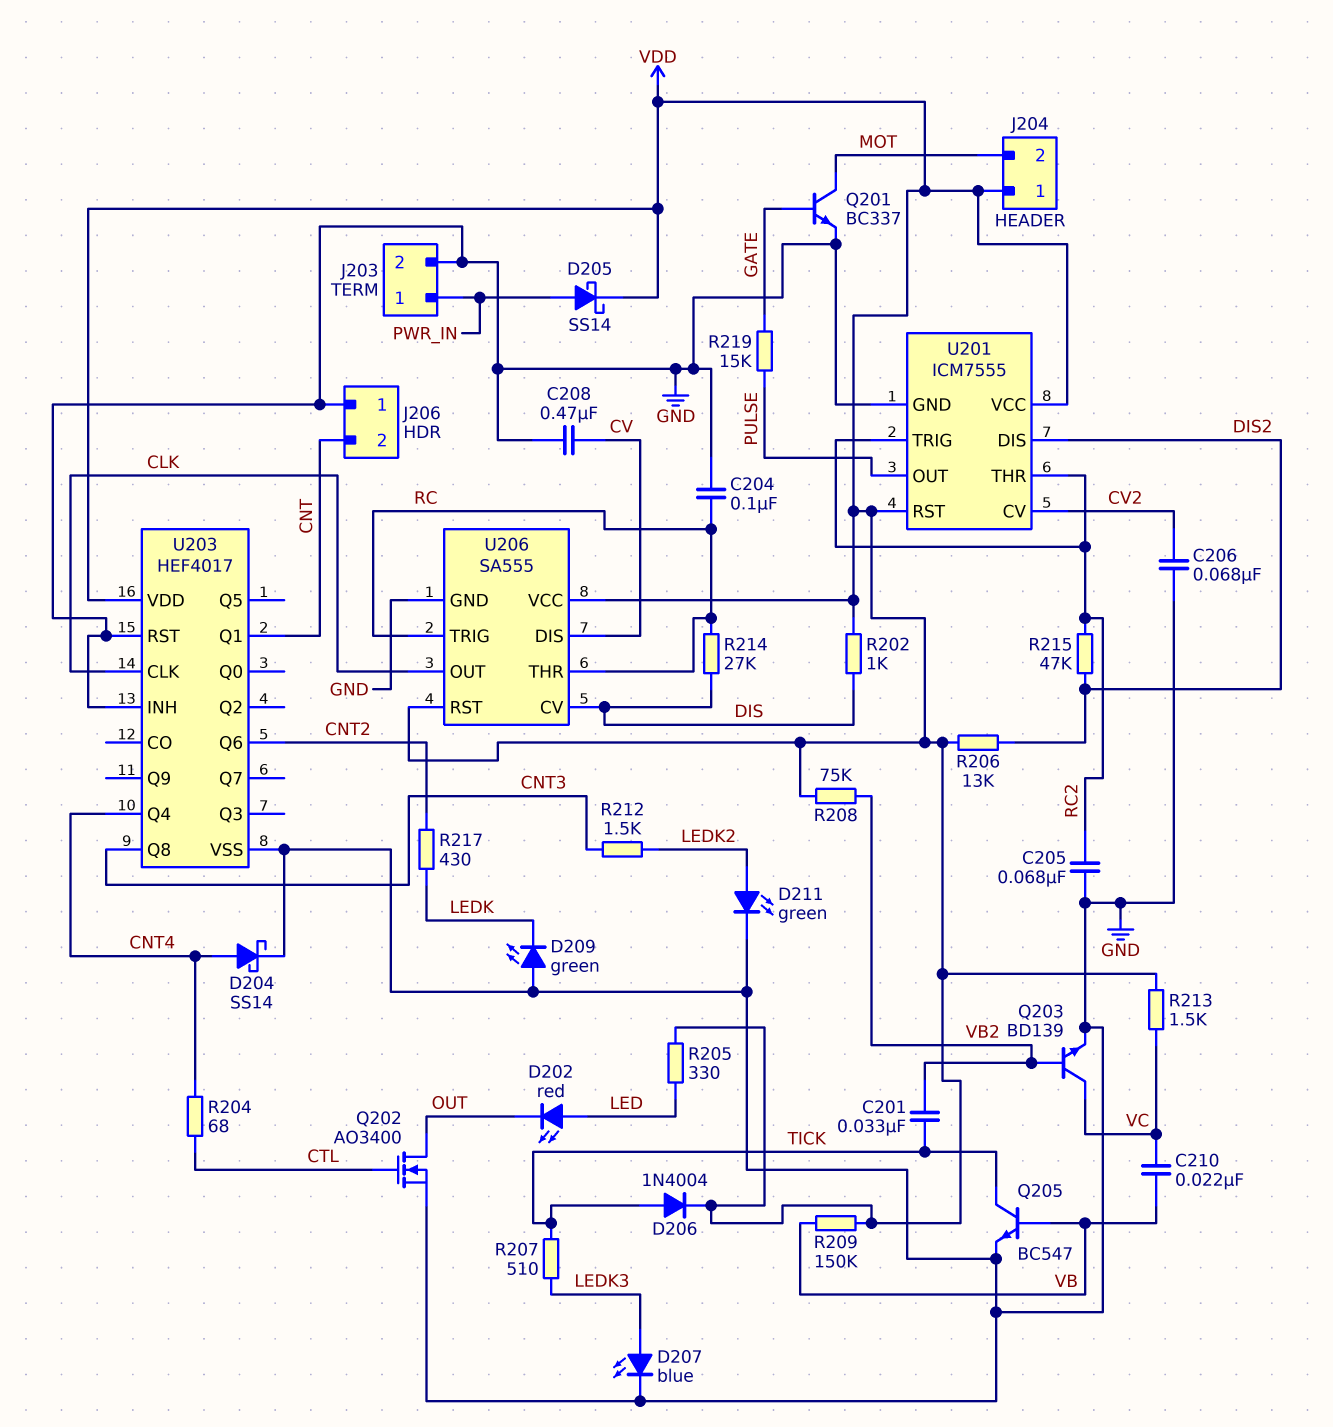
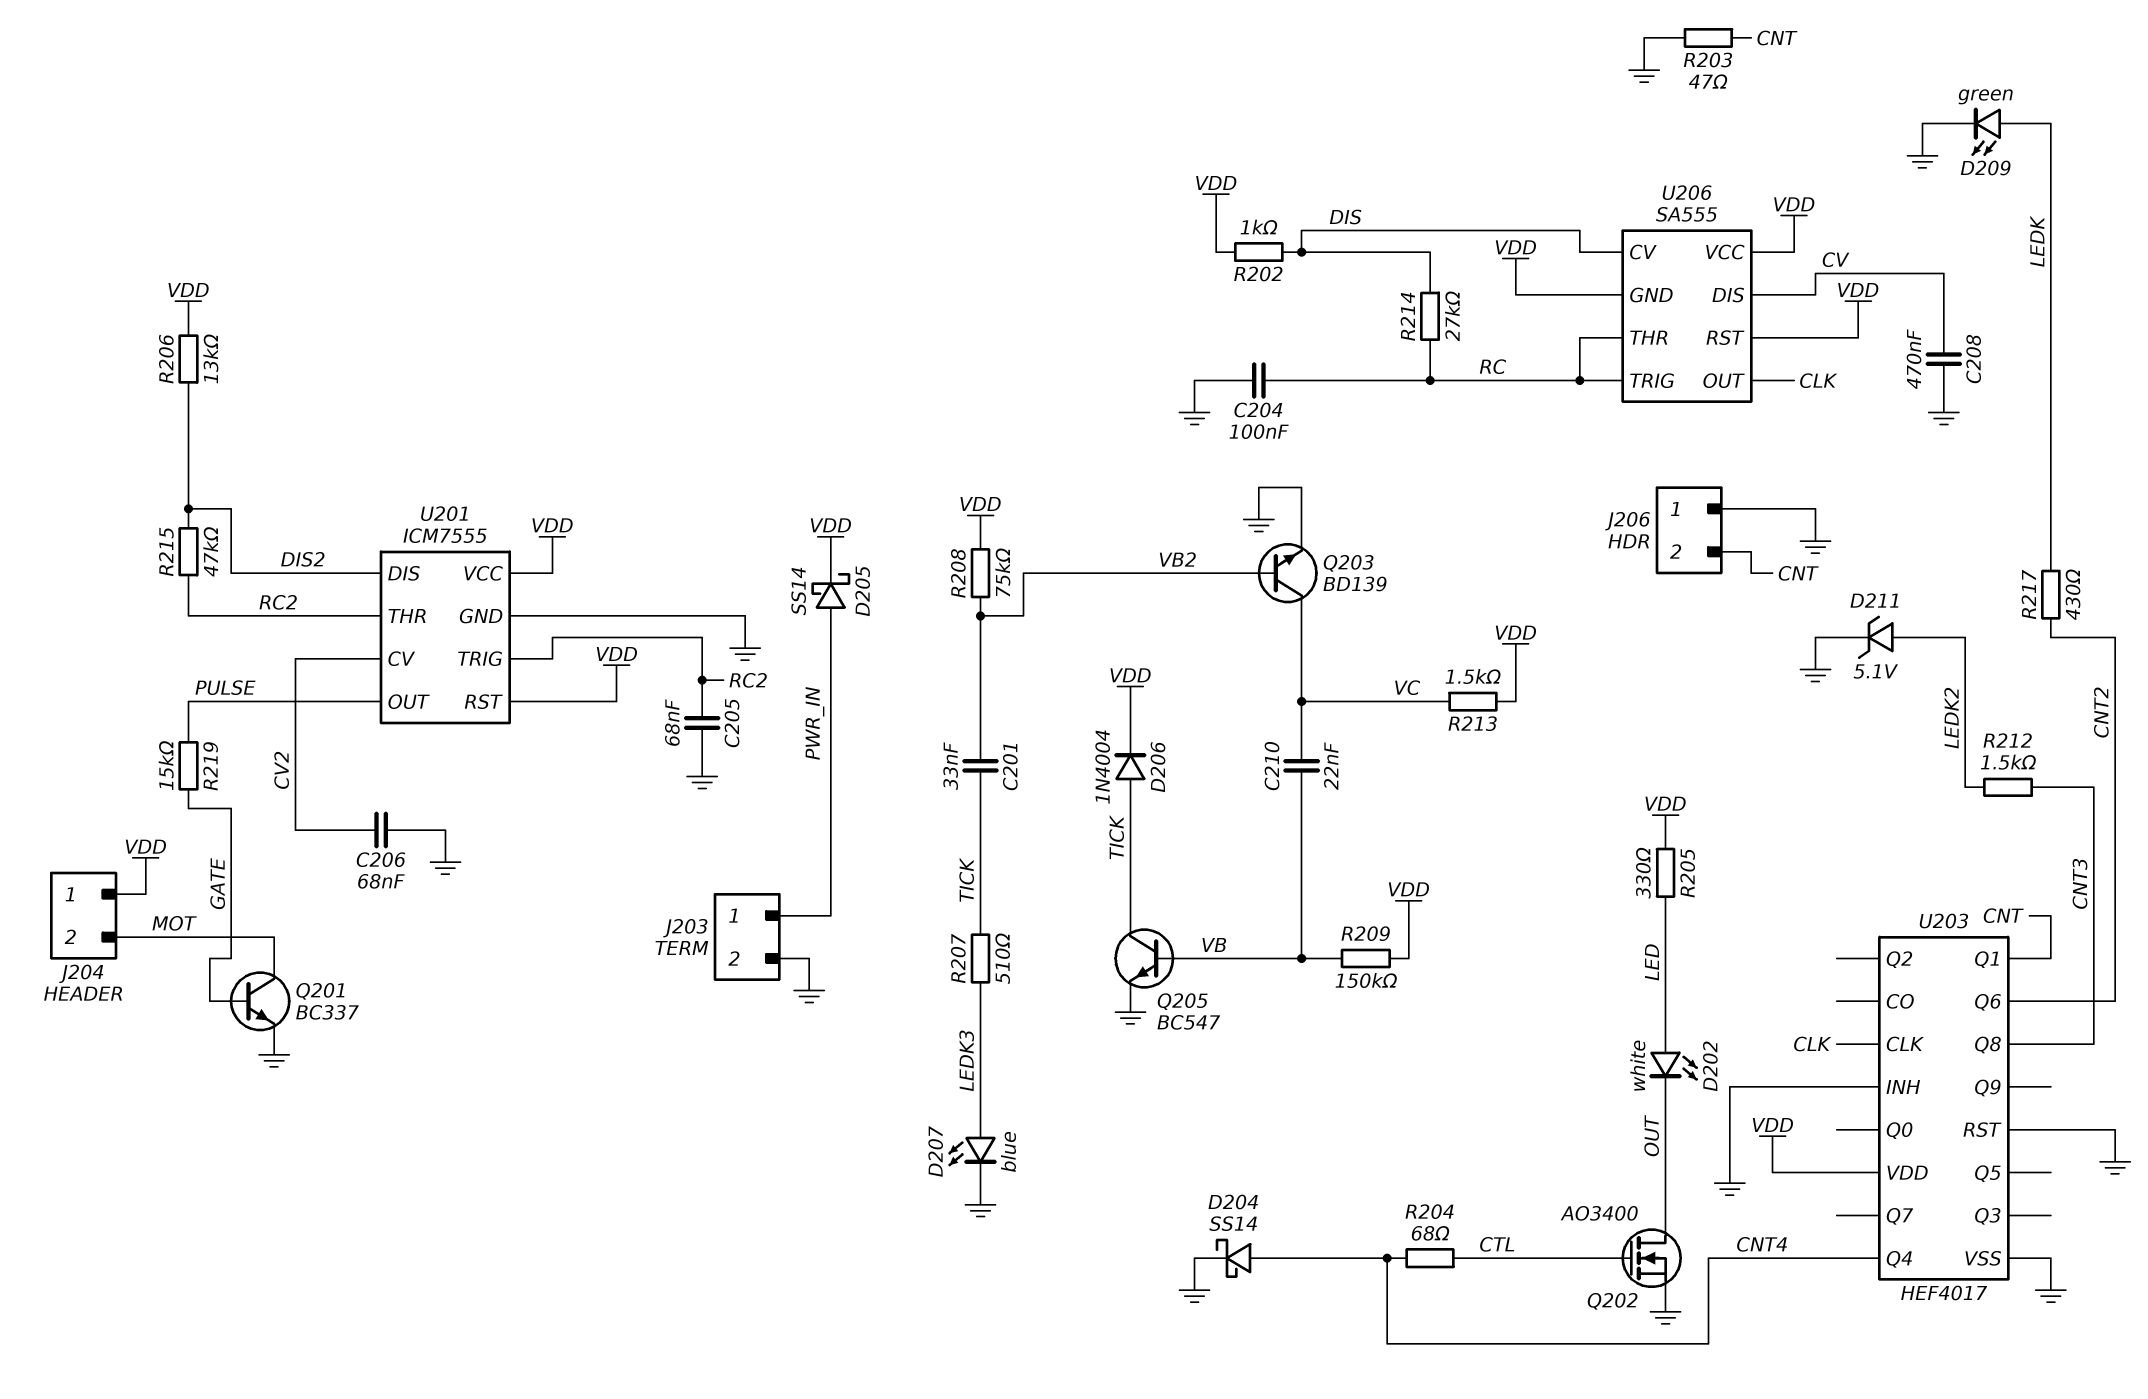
D202: LED red (A LED, K OUT) -> LED white (A LED, K OUT)
D209: LED green (A GND, K LEDK) -> LED green (A LEDK, K GND)
D211: LED green (A LEDK2, K GND) -> zener 5.1V (A LEDK2, K GND)
R203: none -> 47 (CNT, GND)
U206 pin GND: GND -> VDD

